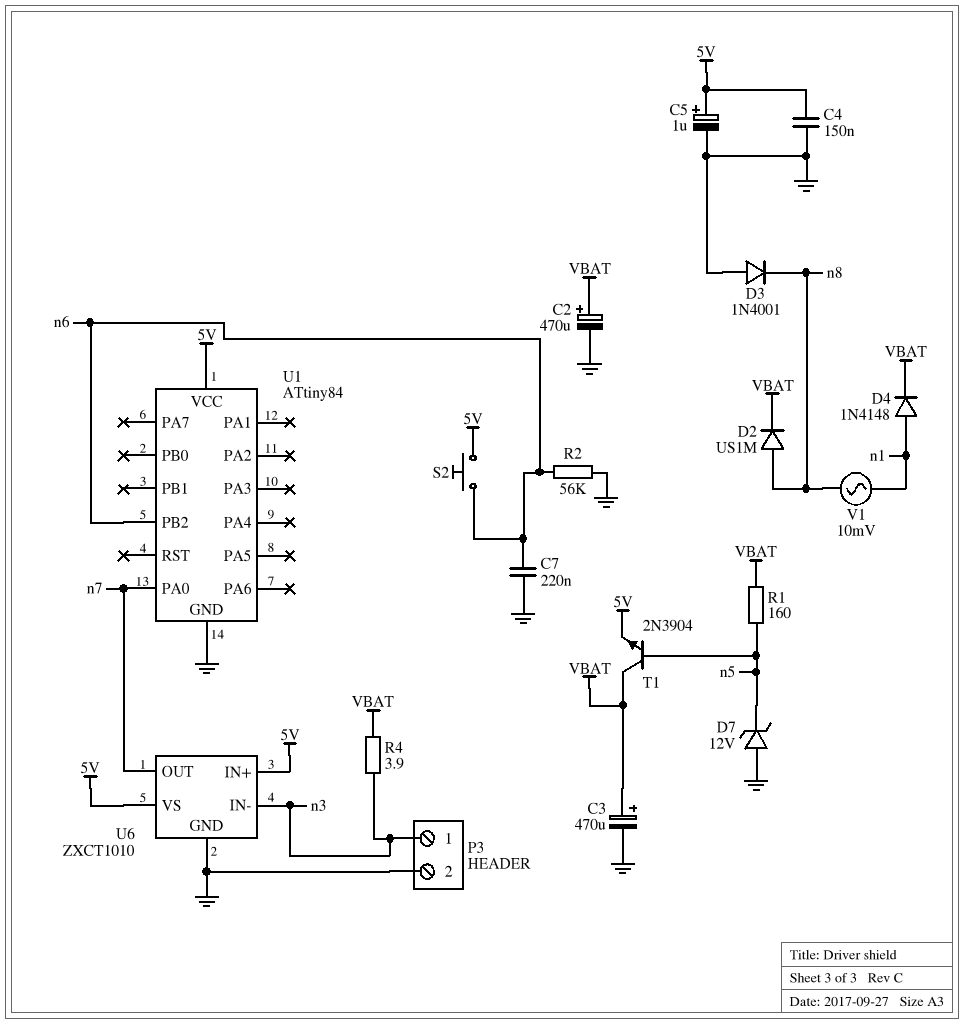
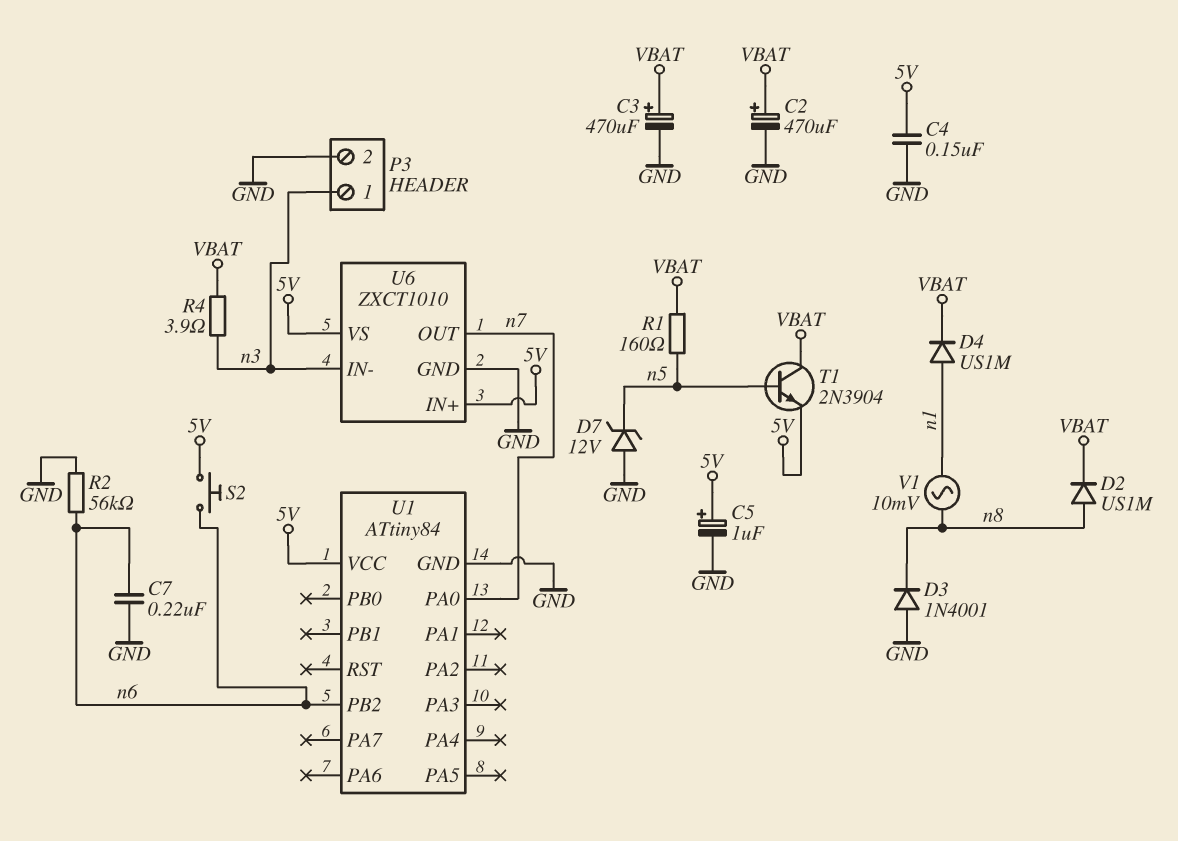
D4: diode 1N4148 (A n1, K VBAT) -> diode US1M (A n1, K VBAT)

